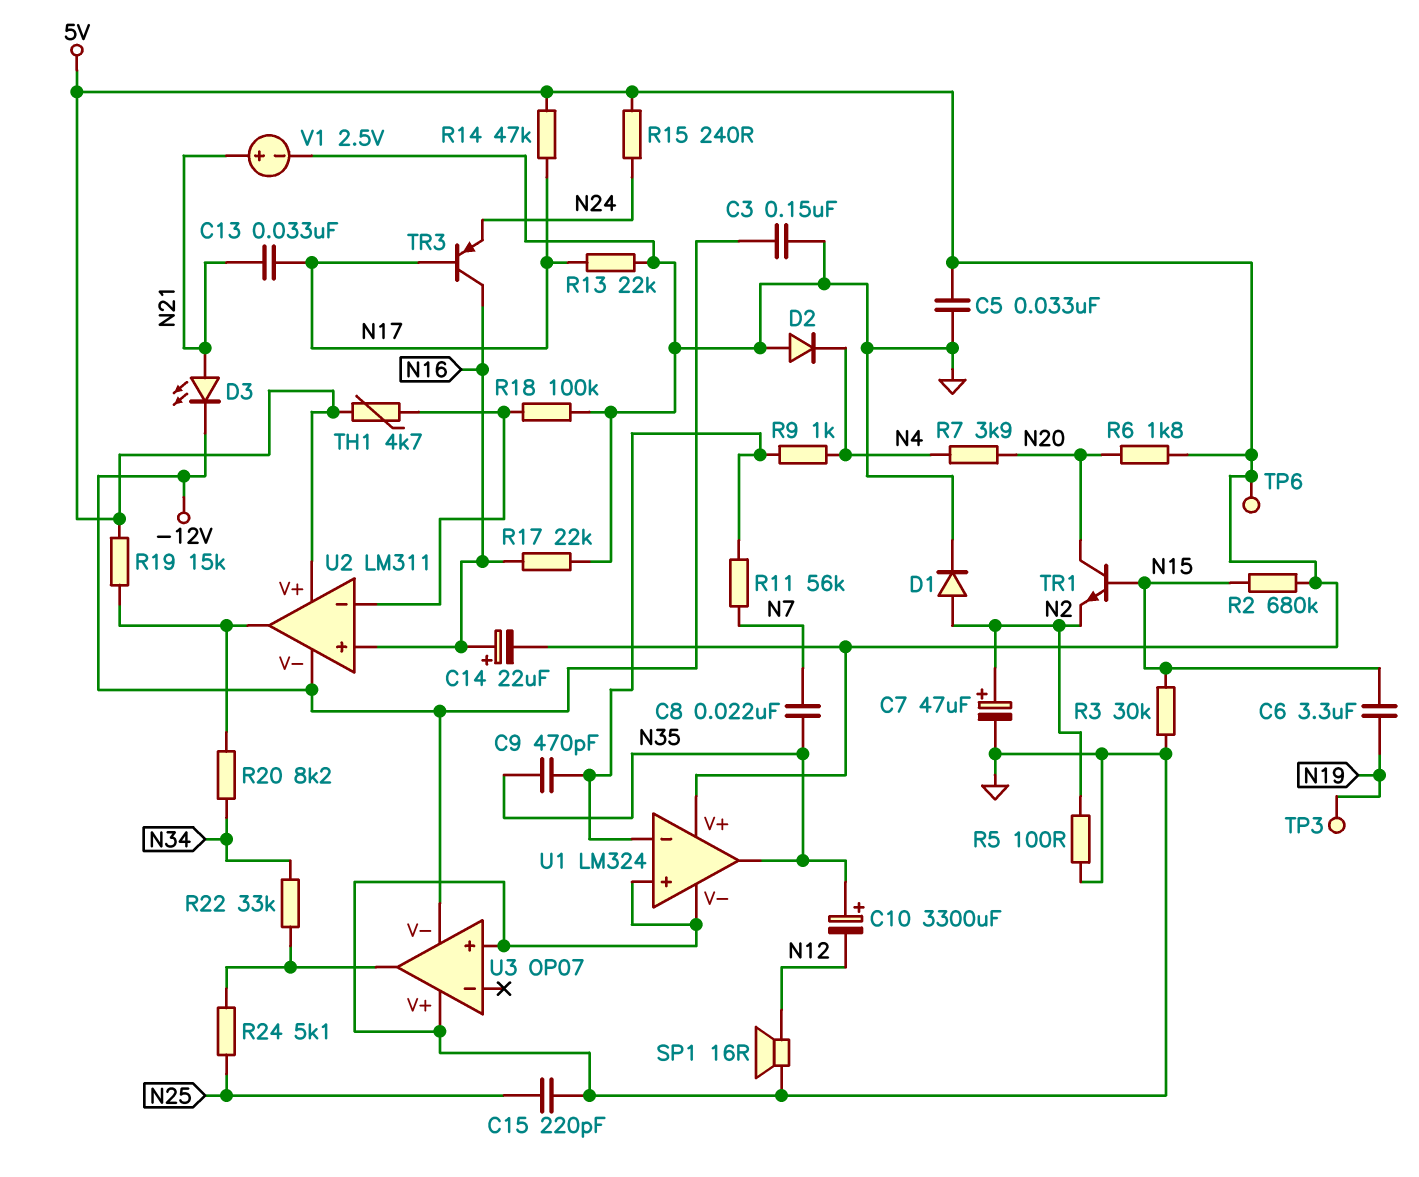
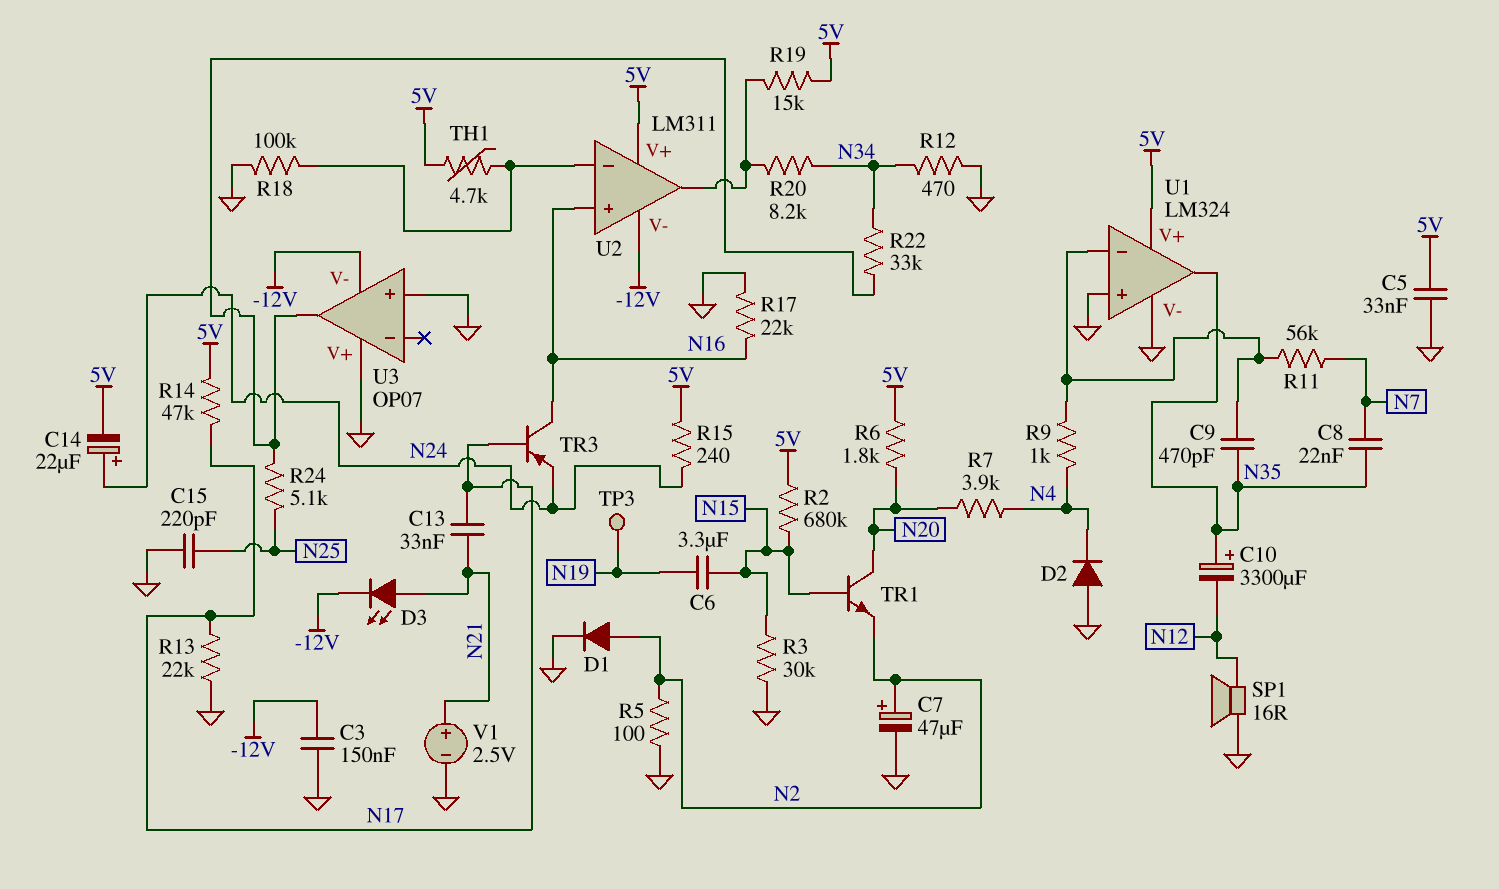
C14: 22uF (plus N16, minus 5V) -> 22uF (plus N24, minus 5V)
R12: none -> 470 (GND, N34)
TP6: test point (5V) -> none

